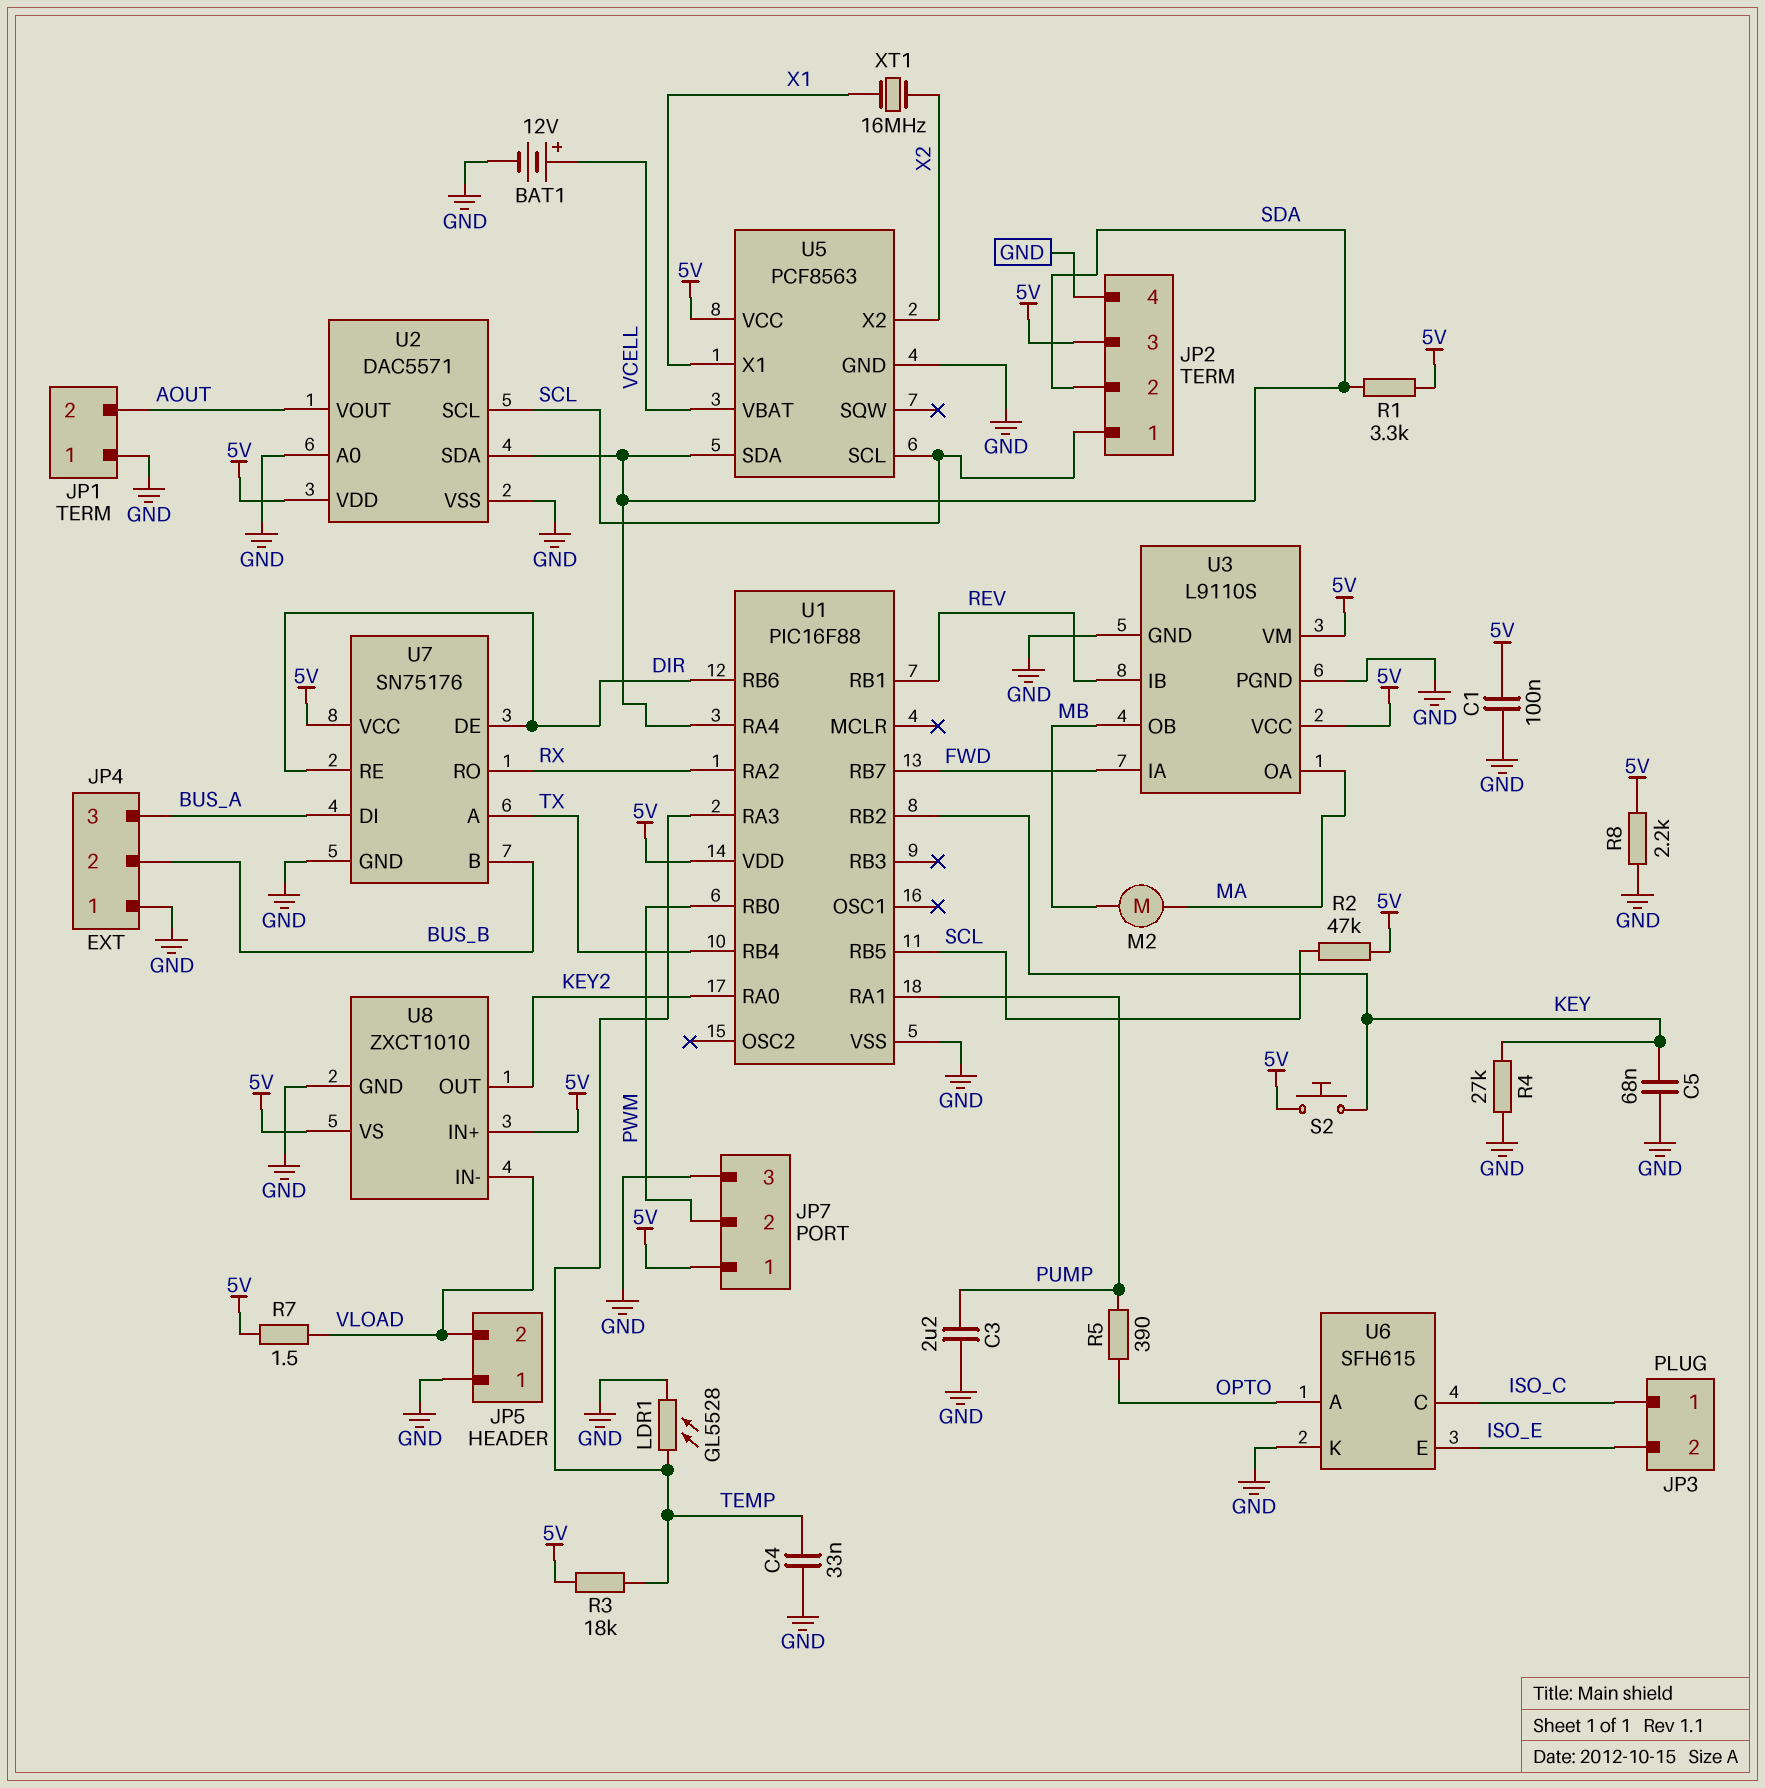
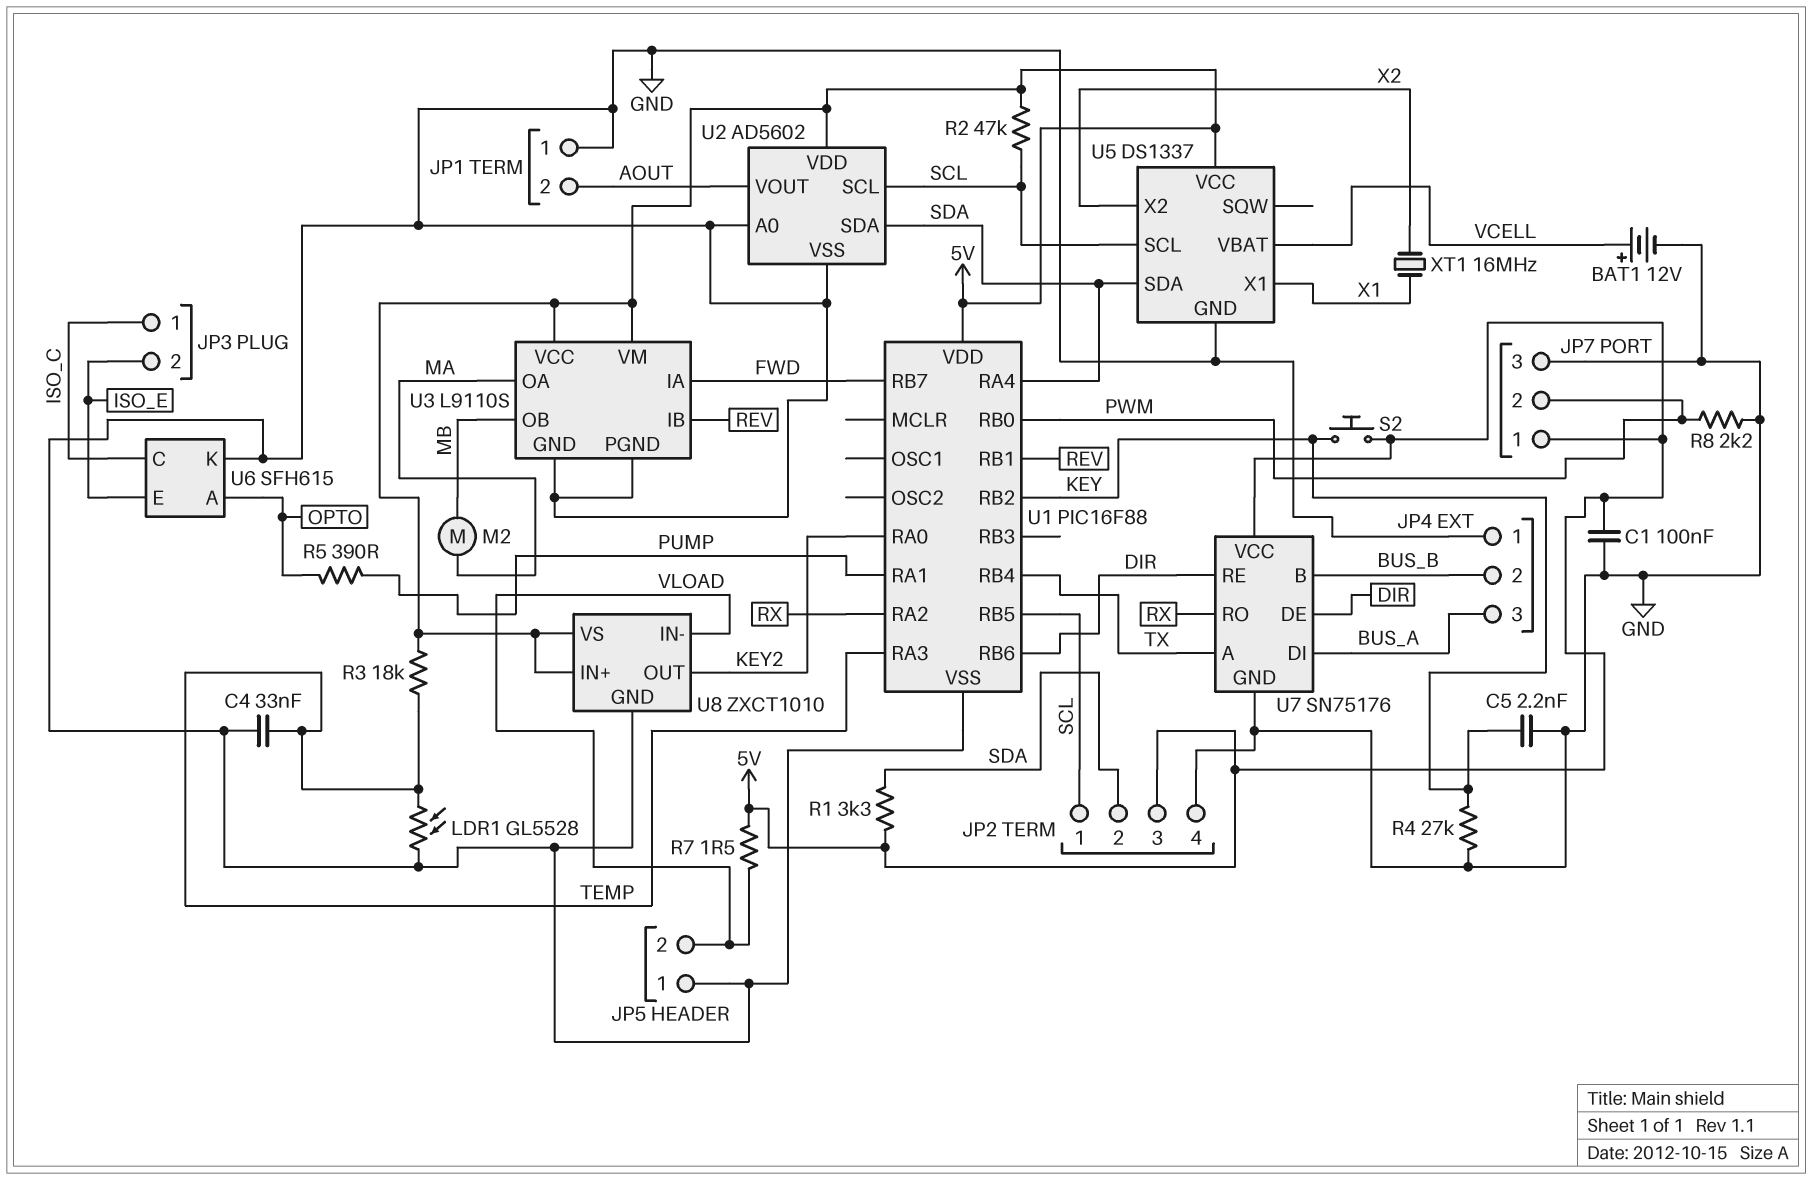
C3: 2.2uF (GND, PUMP) -> none
C5: 68nF (GND, KEY) -> 2.2nF (GND, KEY)
R8: 2.2k (5V, GND) -> 2.2k (GND, PWM)
U2: DAC5571 -> AD5602
U5: PCF8563 -> DS1337

